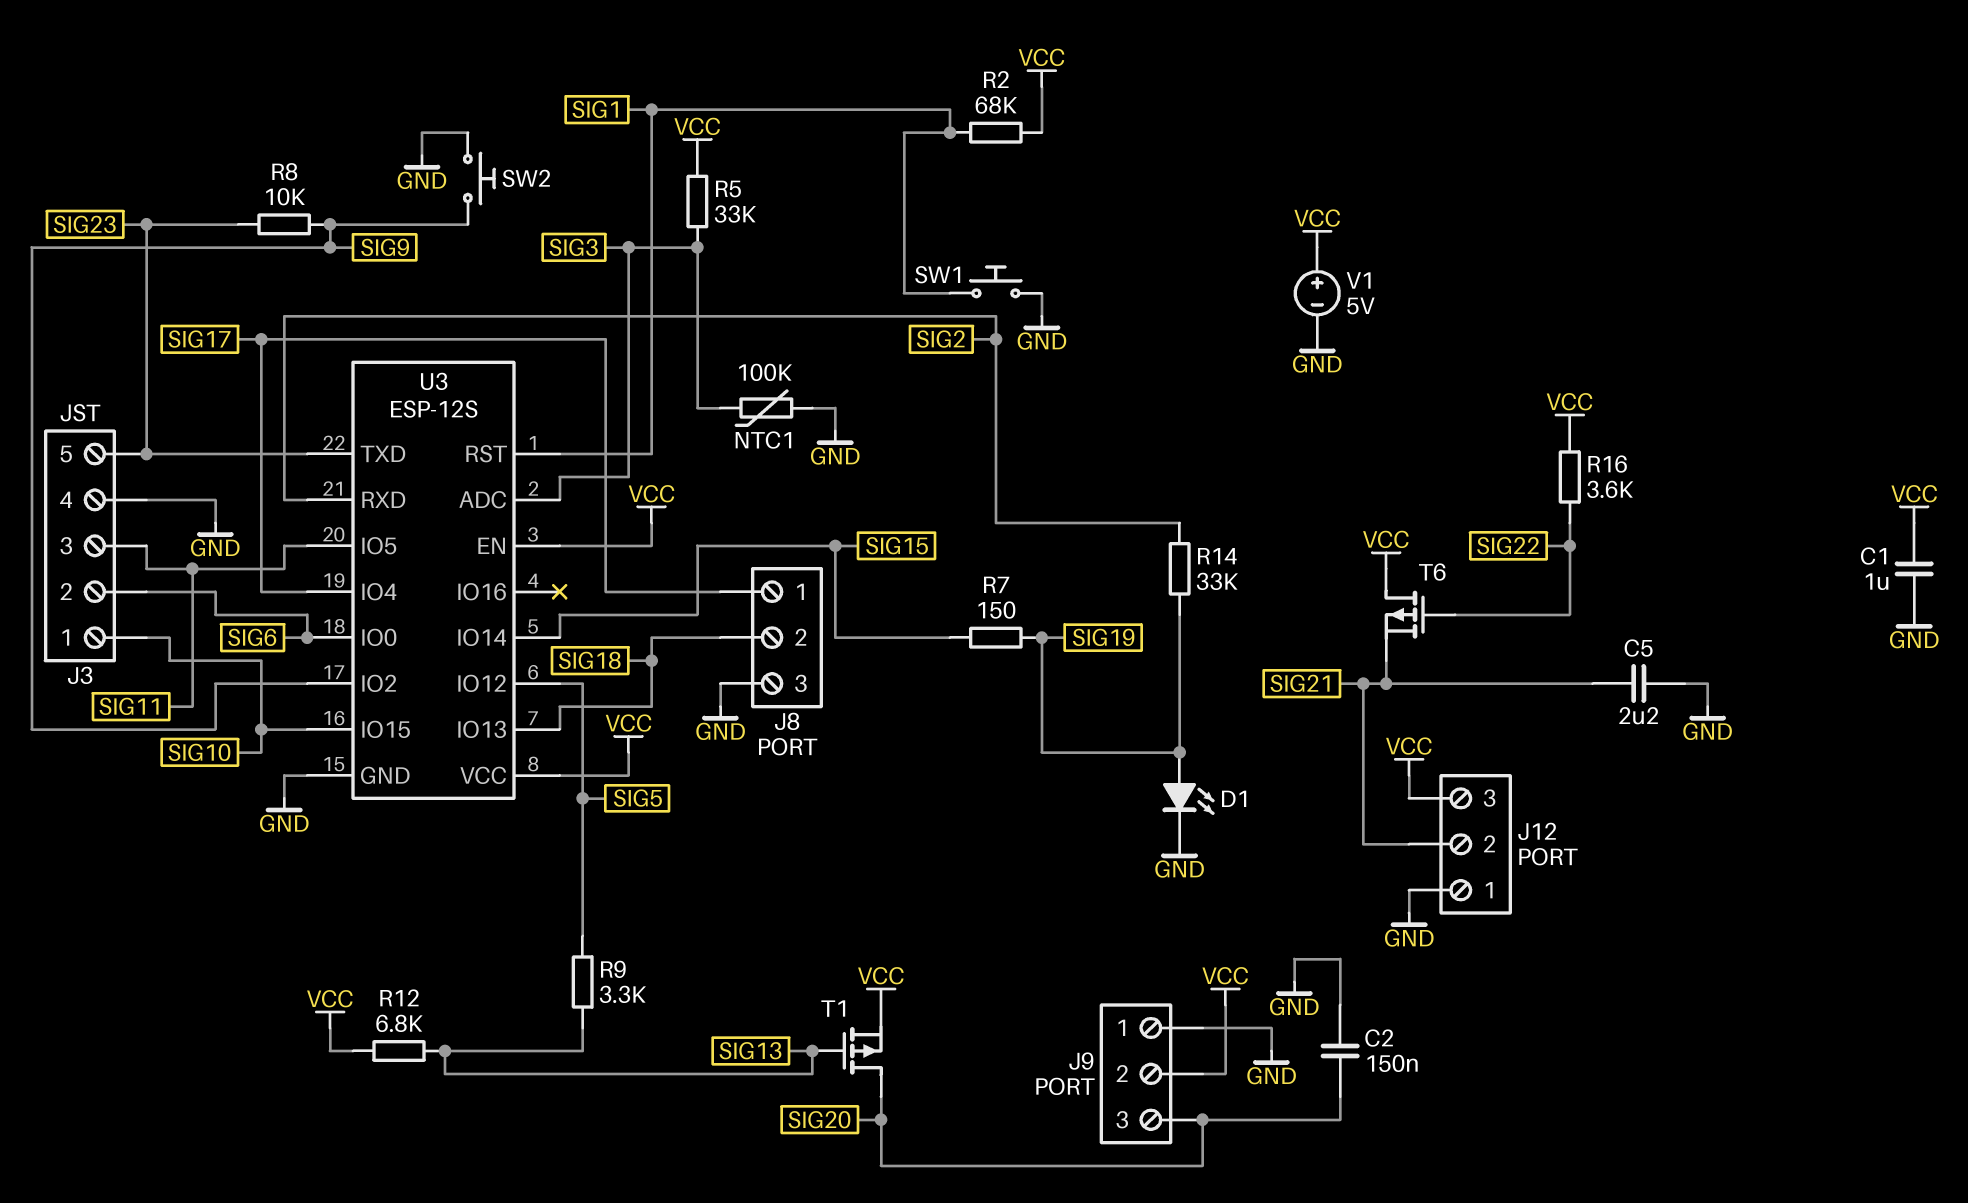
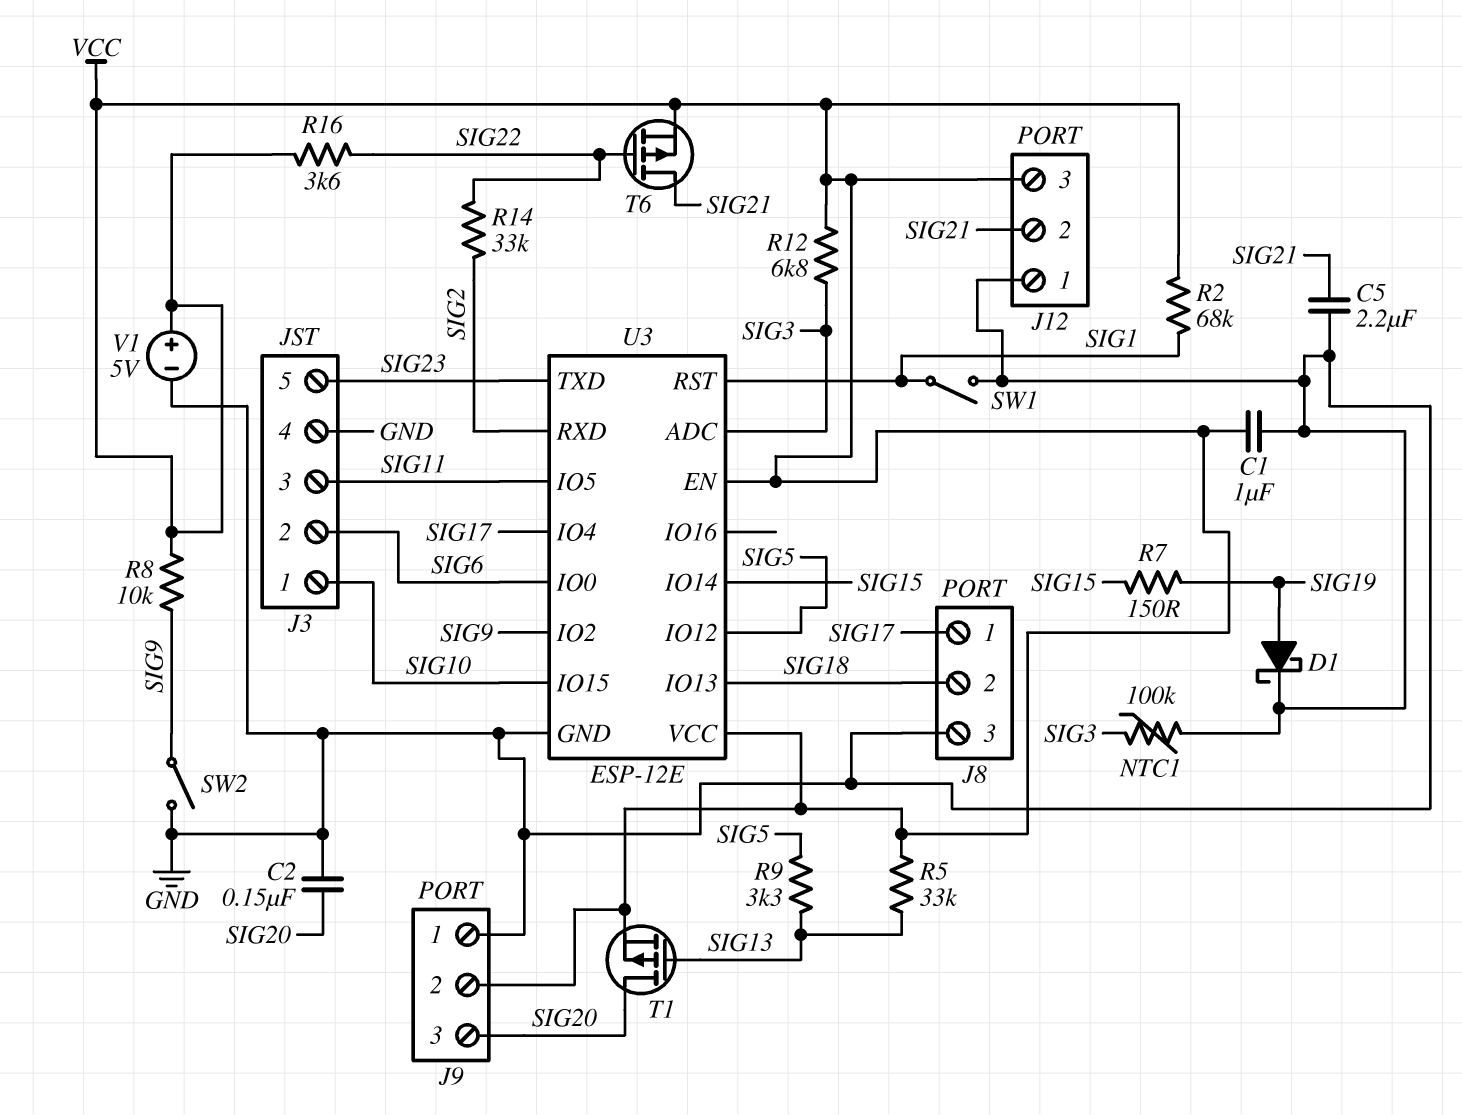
D1: LED (A SIG19, K GND) -> schottky (A SIG19, K GND)
R5: 33k (SIG3, VCC) -> 33k (SIG13, VCC)
R8: 10k (SIG9, SIG23) -> 10k (SIG9, VCC)
R12: 6.8k (SIG13, VCC) -> 6.8k (SIG3, VCC)
R14: 33k (SIG2, SIG19) -> 33k (SIG2, SIG22)
SW1: button (GND, SIG1) -> switch (GND, SIG1)
SW2: button (GND, SIG9) -> switch (GND, SIG9)
T6: PMOS (G SIG22, D VCC, S SIG21) -> PMOS (G SIG22, D SIG21, S VCC)
U3: ESP-12S -> ESP-12E

